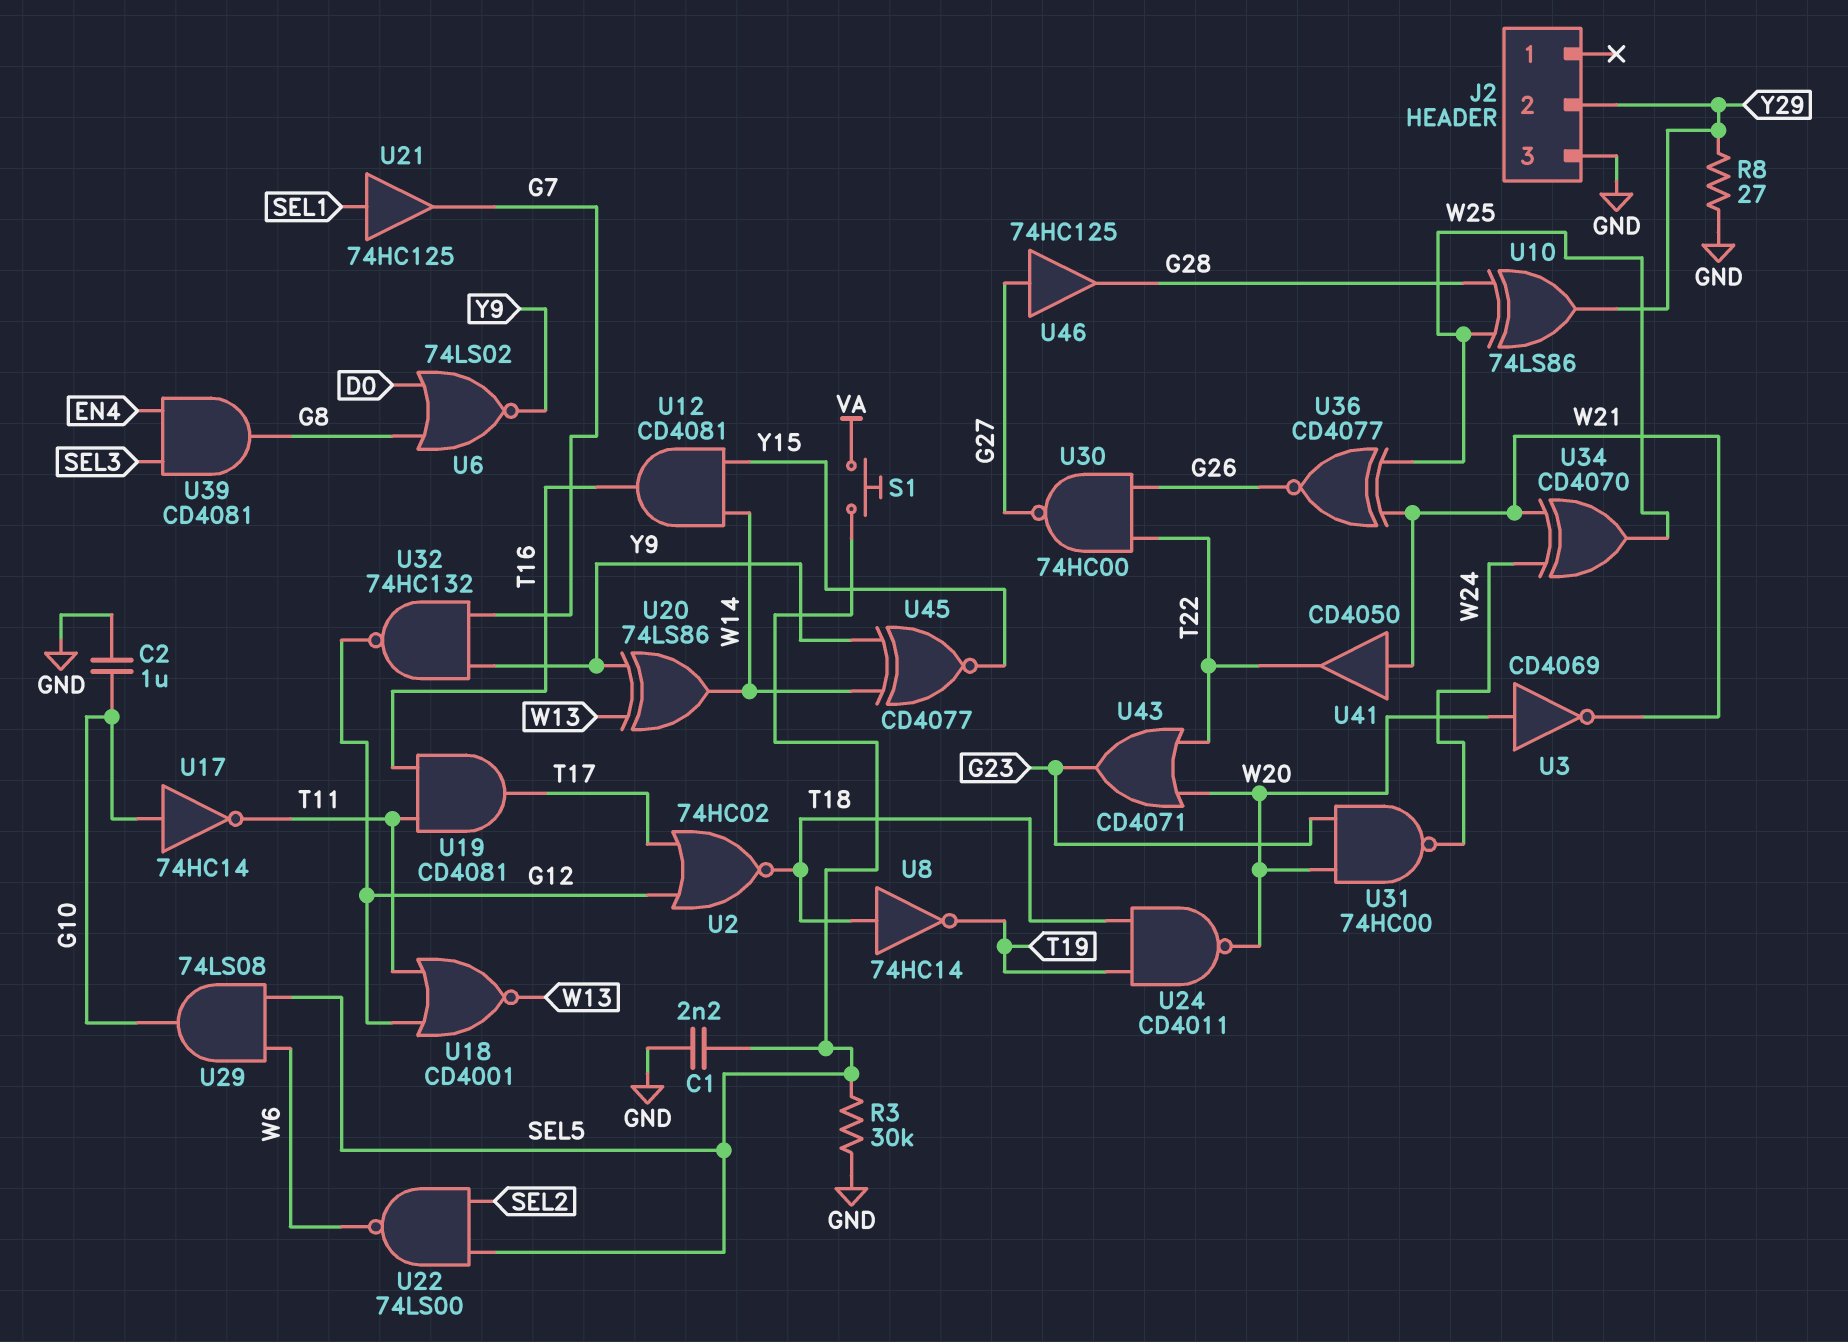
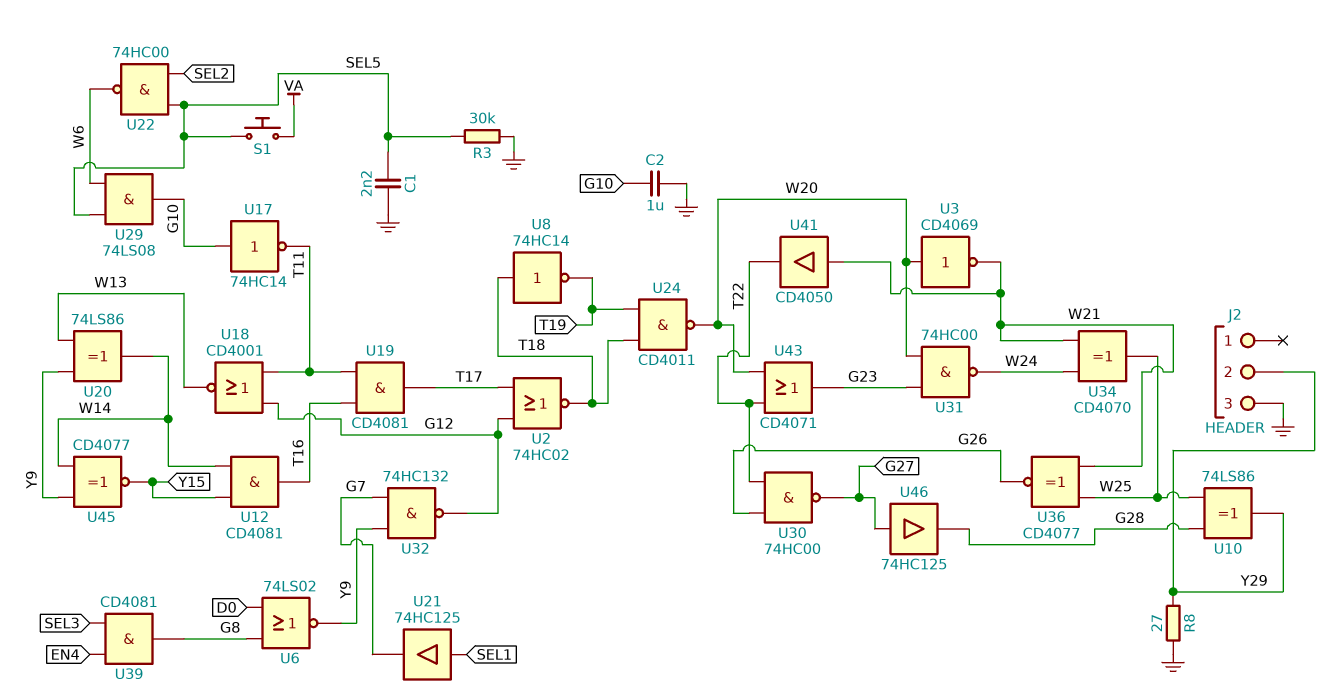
U22: NAND 74LS00 (in SEL2, in SEL5, out W6) -> NAND 74HC00 (in SEL2, in SEL5, out W6)

